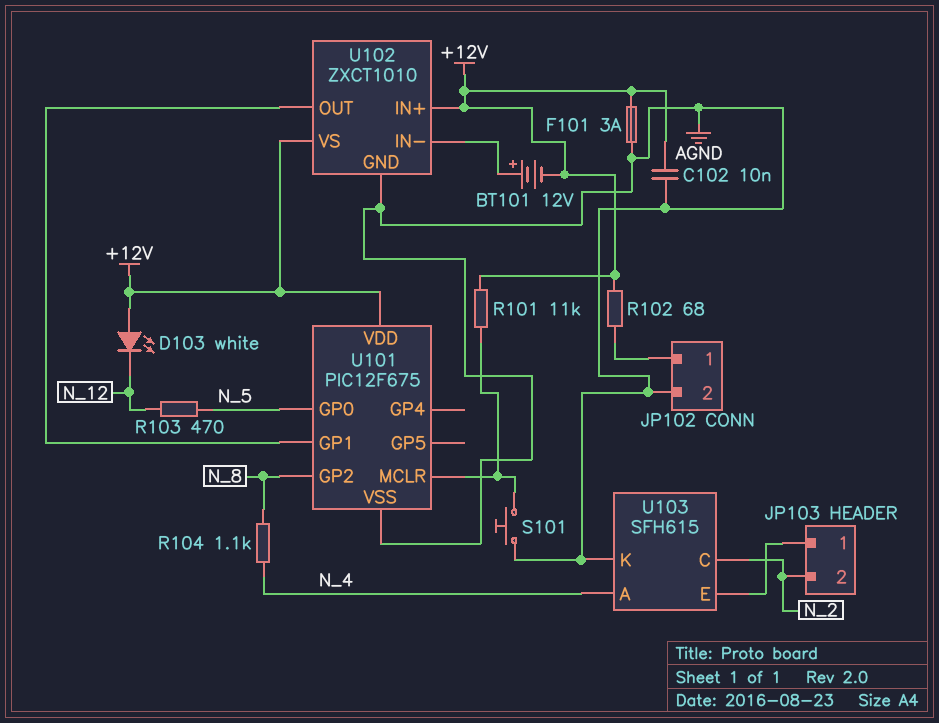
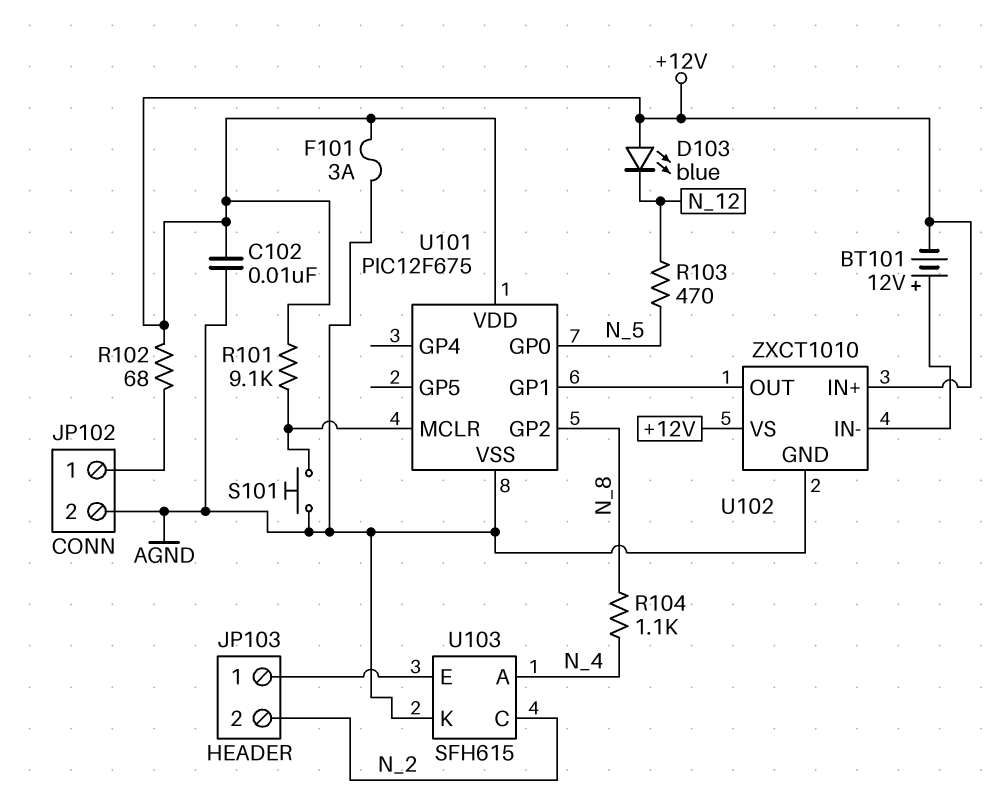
D103: LED white (A +12V, K N_12) -> LED blue (A +12V, K N_12)
R101: 11k (+12V, U101/MCLR) -> 9.1k (+12V, U101/MCLR)

